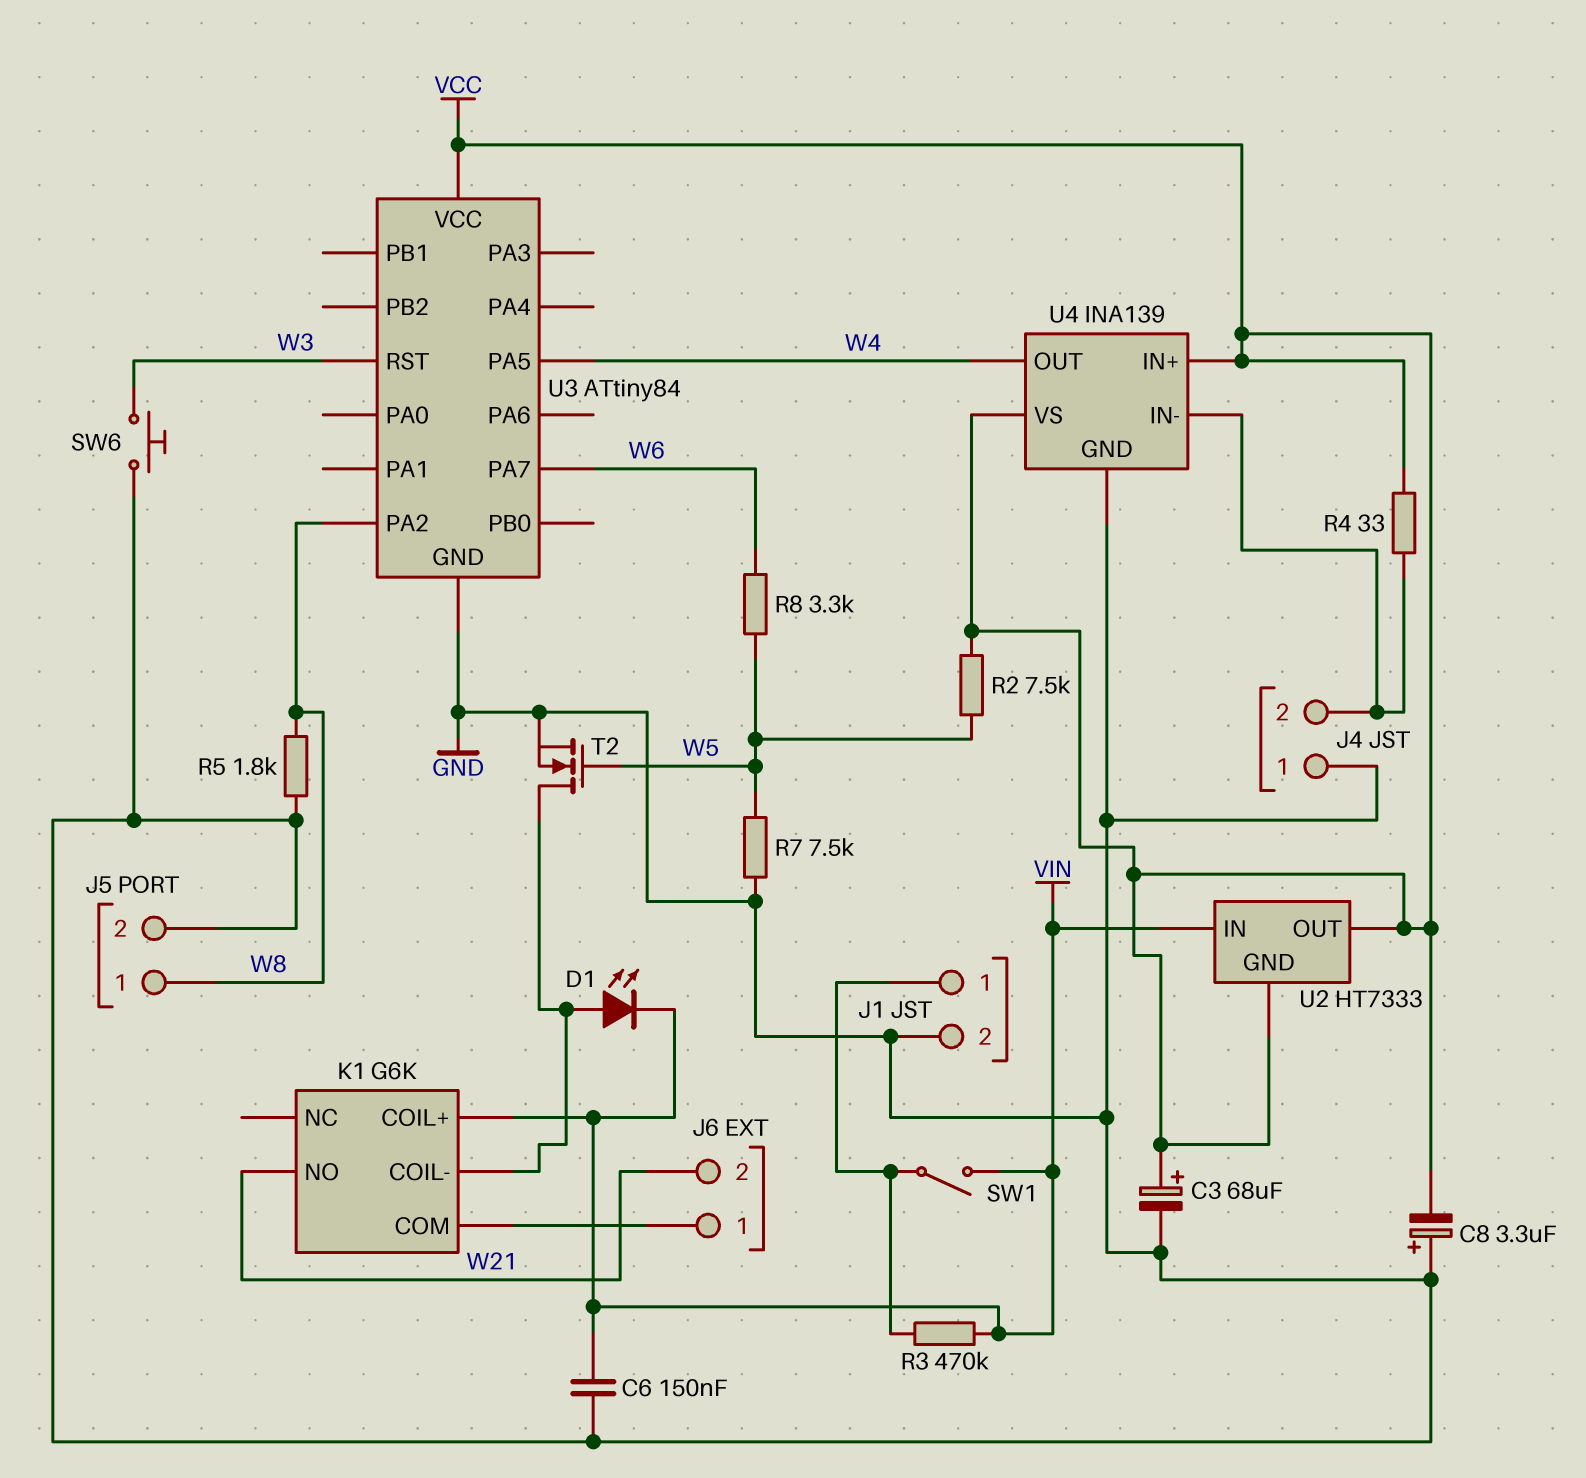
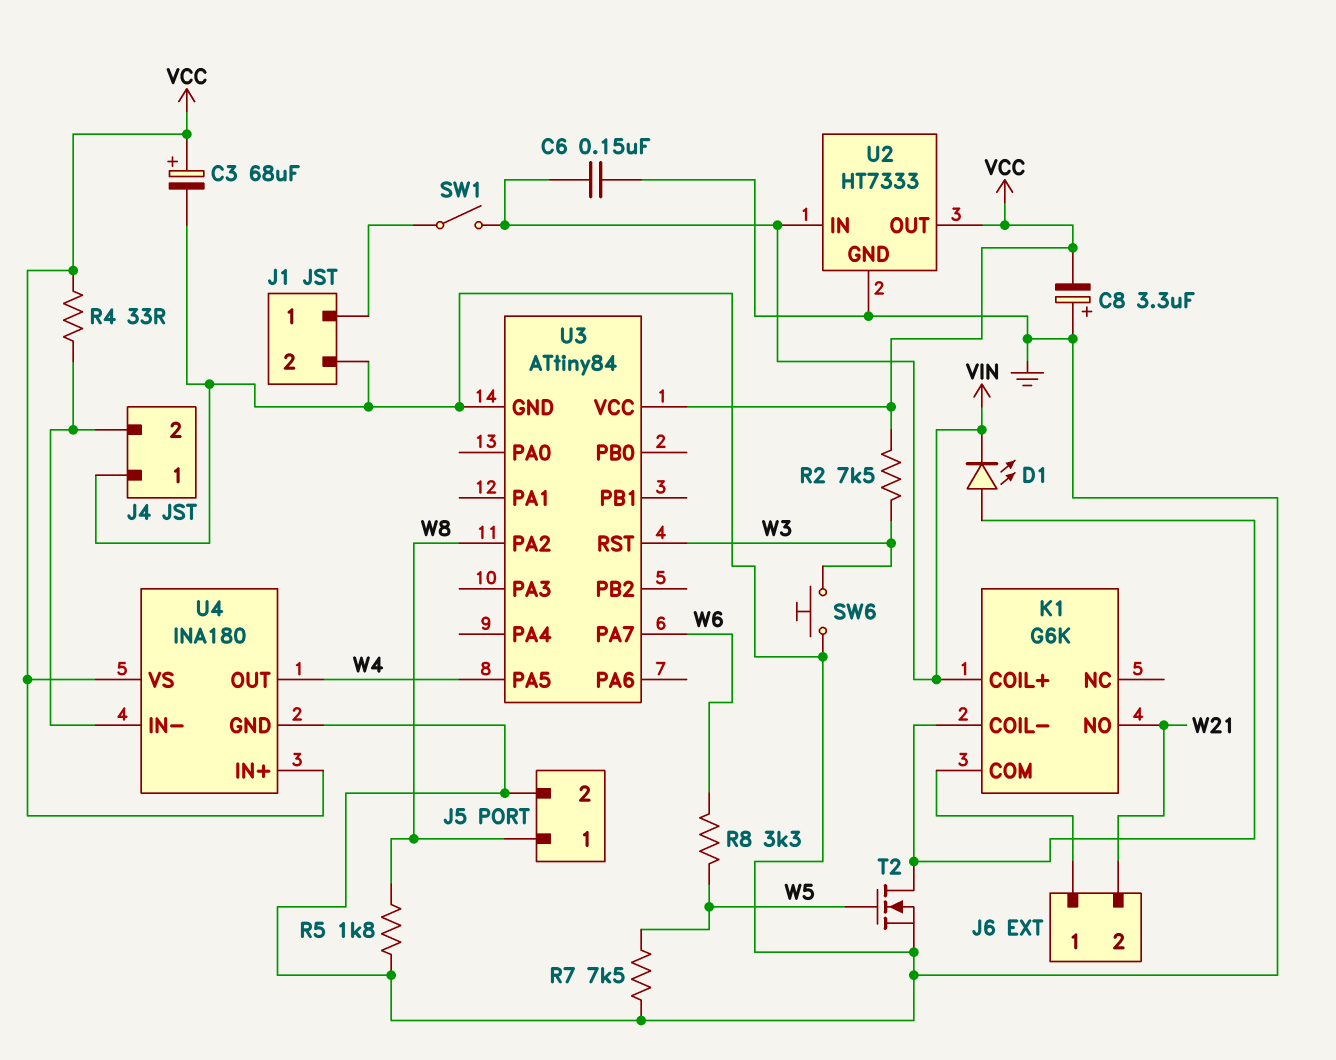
R2: 7.5k (VCC, W5) -> 7.5k (VCC, W3)
R3: 470k (J1/1, VIN) -> none
U2 pin GND: VCC -> GND
U4: INA139 -> INA180

